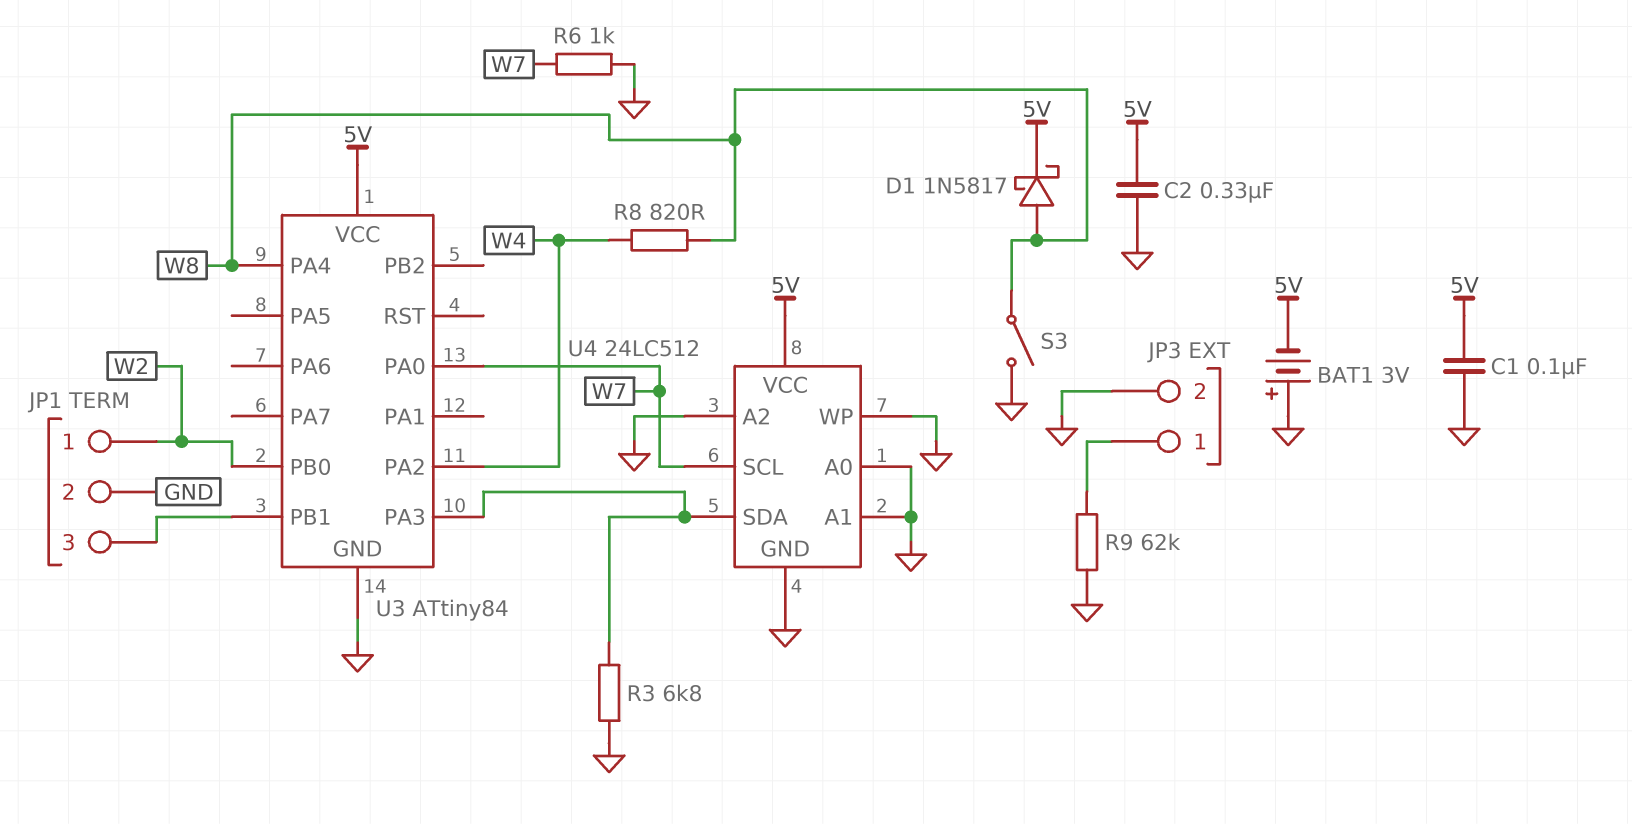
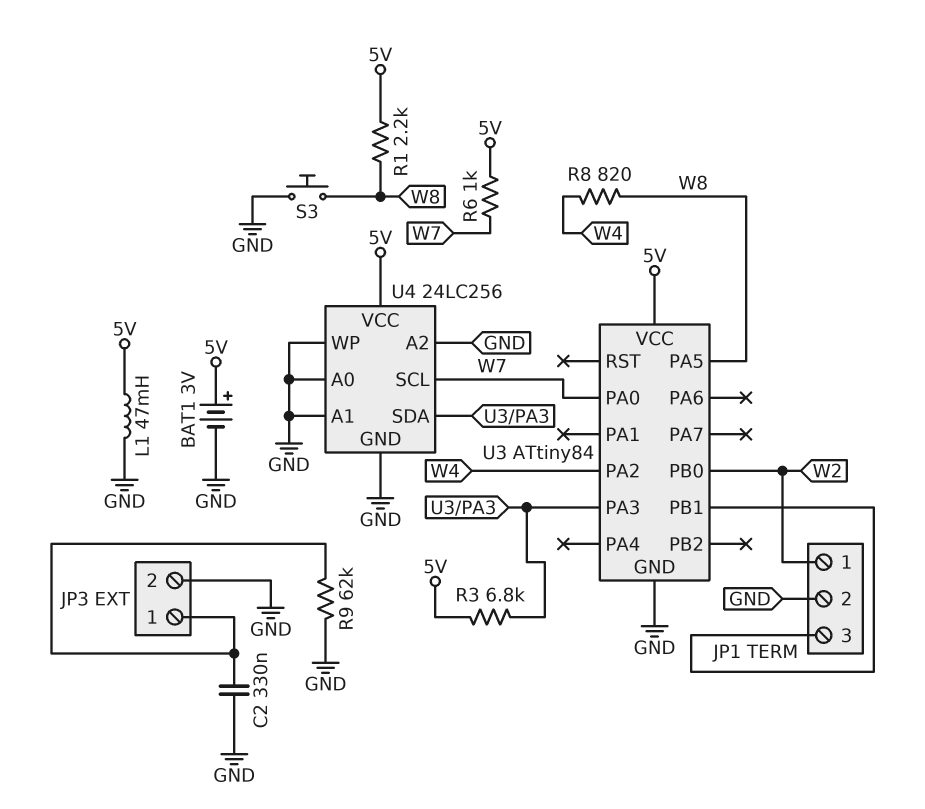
BAT1: 3V (plus GND, minus 5V) -> 3V (plus 5V, minus GND)
C1: 100nF (5V, GND) -> none
C2: 330nF (5V, GND) -> 330nF (GND, JP3/1)
D1: schottky 1N5817 (A W8, K 5V) -> none
L1: none -> 47mH (5V, GND)
R1: none -> 2.2k (5V, W8)
R3: 6.8k (GND, U3/PA3) -> 6.8k (5V, U3/PA3)
R6: 1k (GND, W7) -> 1k (5V, W7)
S3: switch (GND, W8) -> button (GND, W8)
U3 pin PA4: W8 -> none
U3 pin PA5: none -> W8
U4: 24LC512 -> 24LC256

